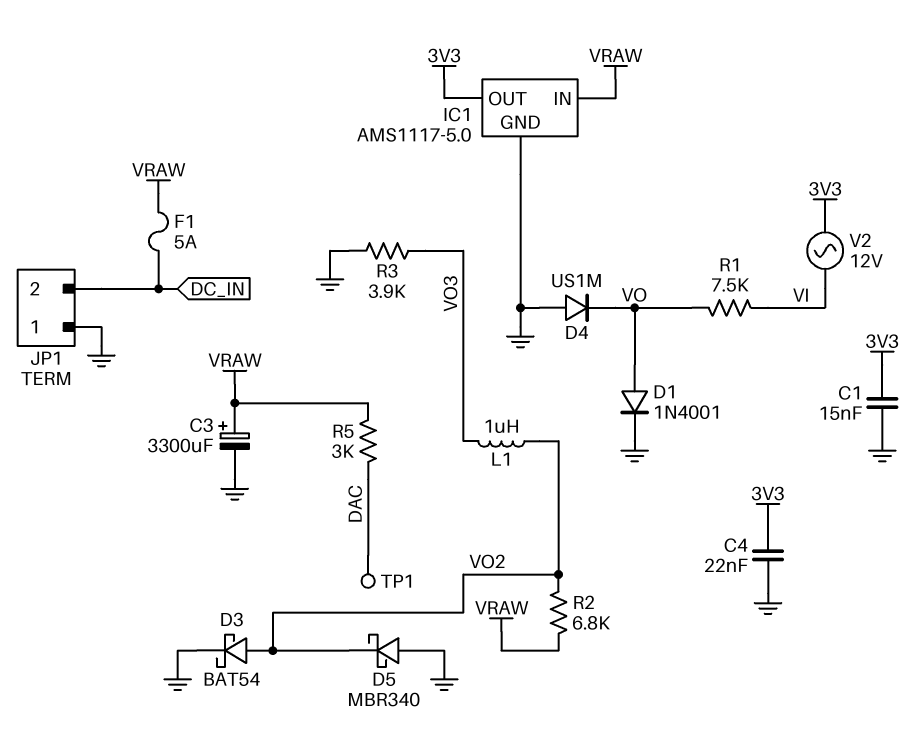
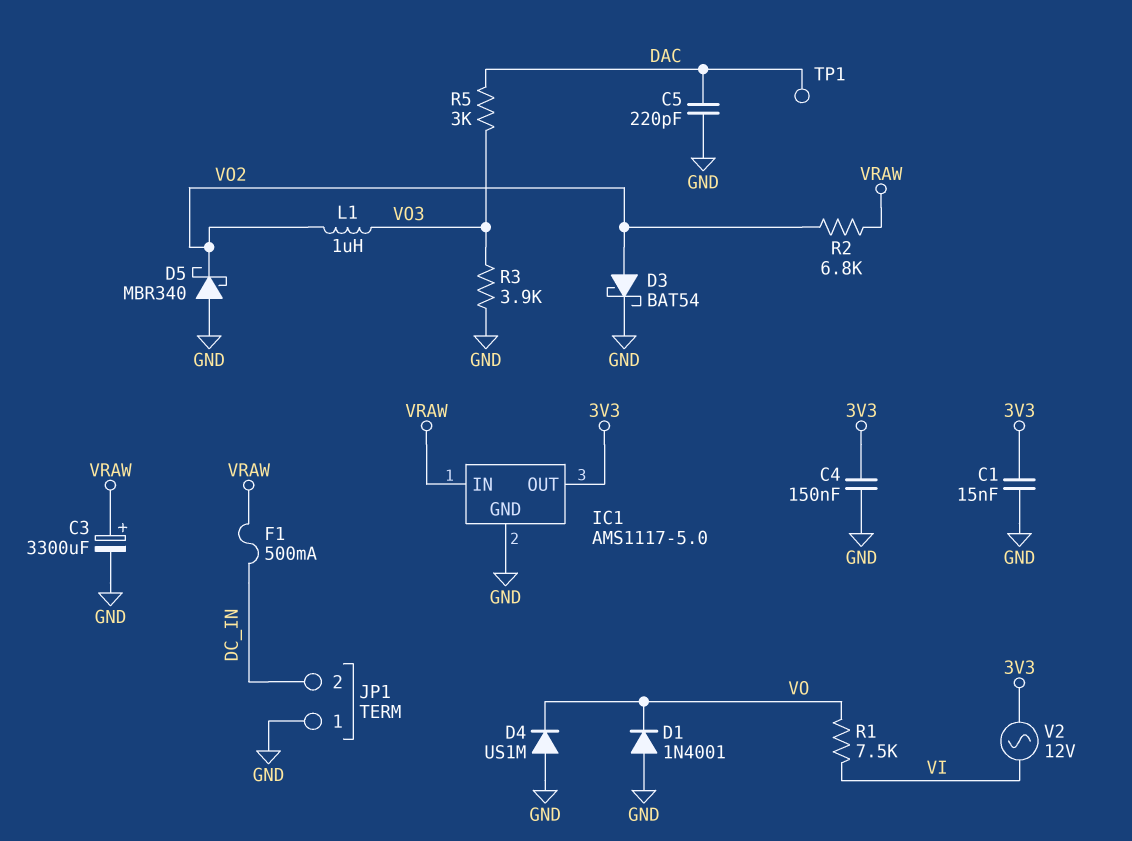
C4: 22nF (3V3, GND) -> 150nF (3V3, GND)
C5: none -> 220pF (DAC, GND)
D1: diode 1N4001 (A VO, K GND) -> diode 1N4001 (A GND, K VO)
F1: 5A (DC_IN, VRAW) -> 500mA (DC_IN, VRAW)
R5: 3k (DAC, VRAW) -> 3k (DAC, VO3)

